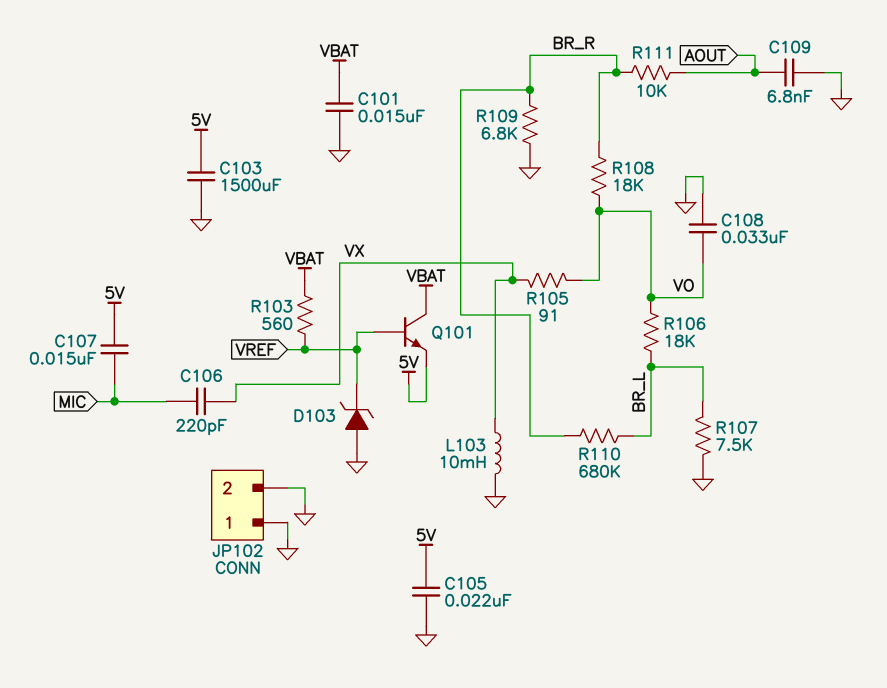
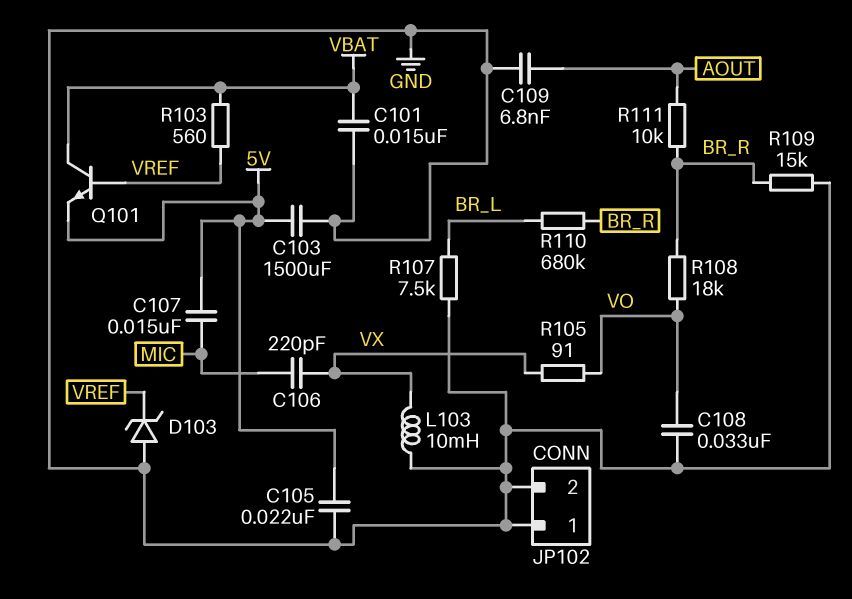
R106: 18k (BR_L, VO) -> none
R109: 6.8k (BR_R, GND) -> 15k (BR_R, GND)

